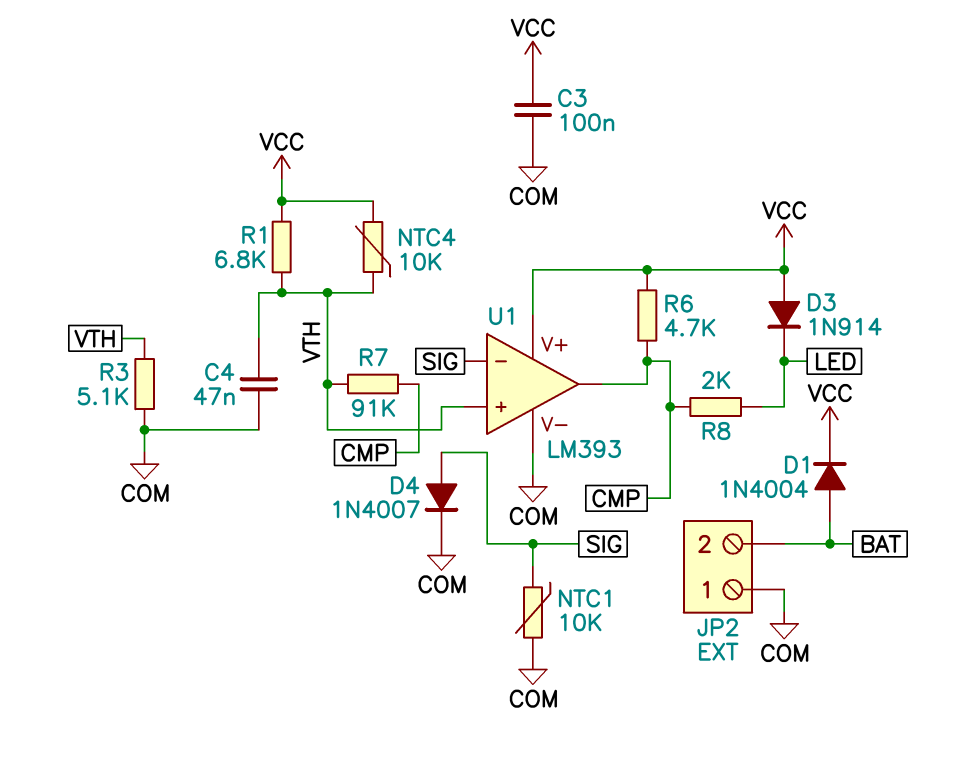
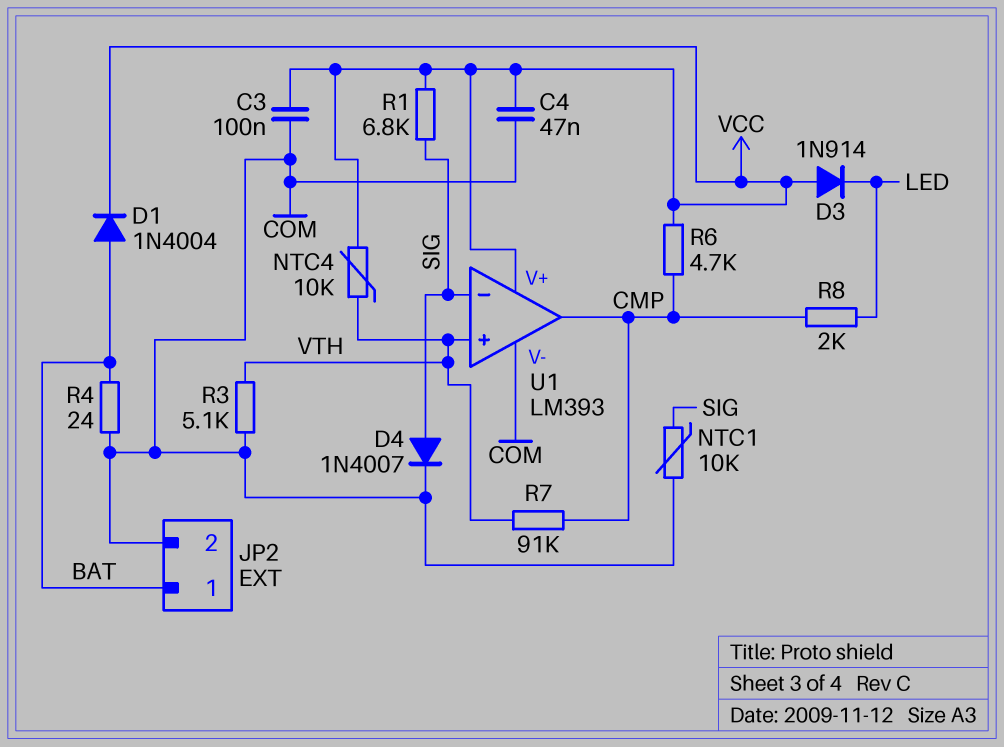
C4: 47nF (COM, VTH) -> 47nF (COM, VCC)
JP2 pin 1: COM -> BAT
JP2 pin 2: BAT -> COM
R1: 6.8k (VCC, VTH) -> 6.8k (SIG, VCC)
R4: none -> 24 (BAT, COM)

